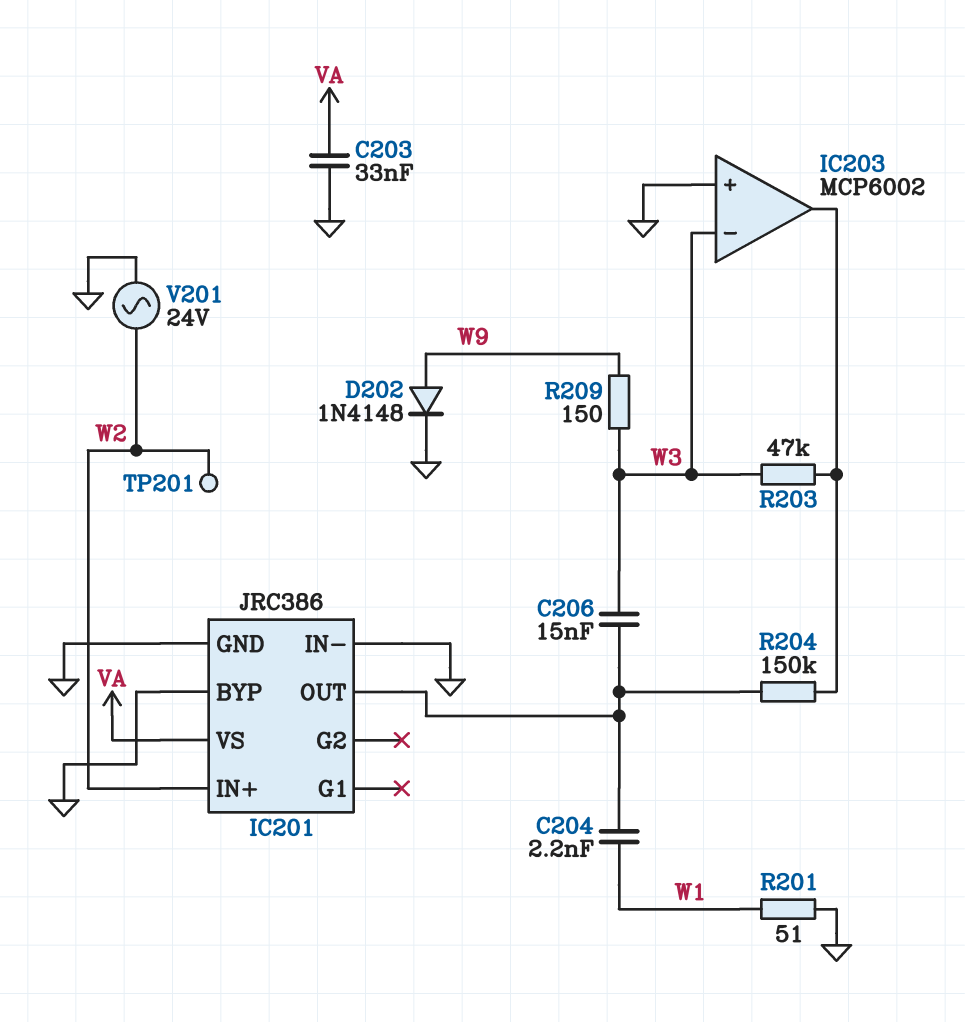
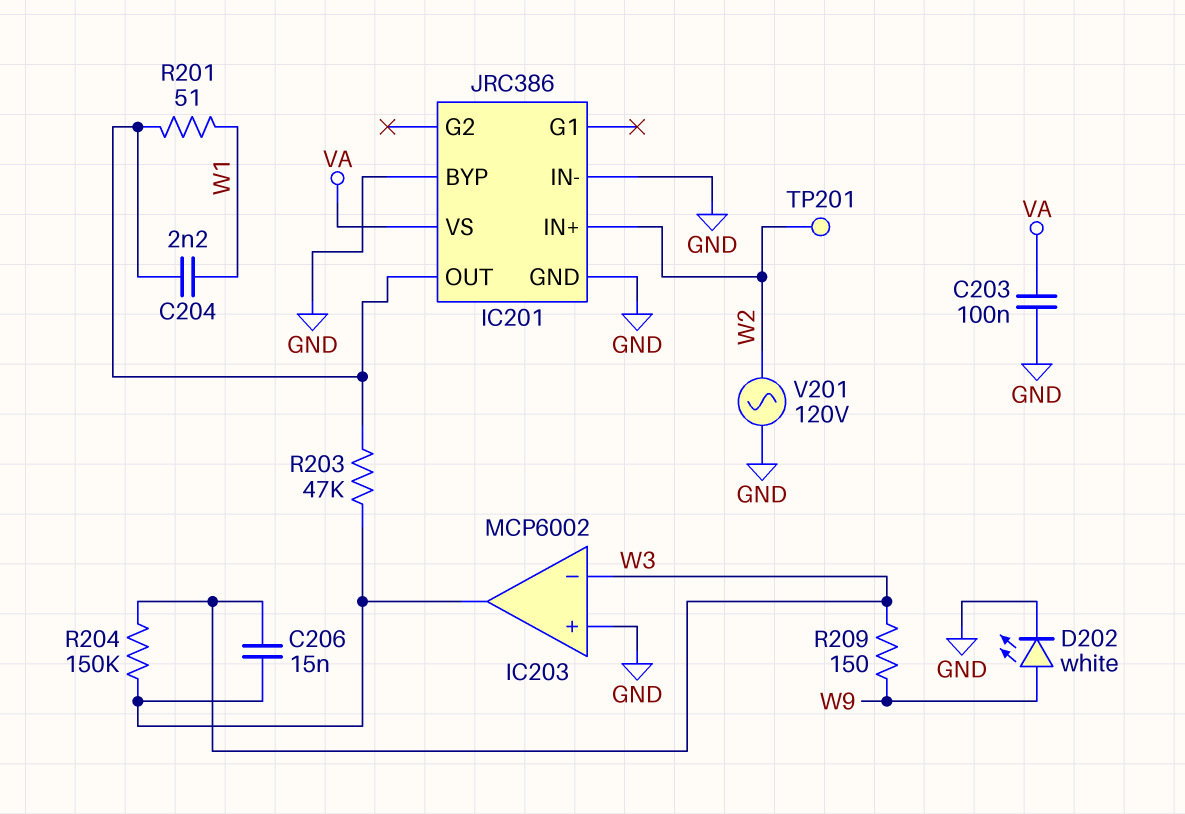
C203: 33nF (GND, VA) -> 100nF (GND, VA)
C206: 15nF (IC201/OUT, W3) -> 15nF (IC203/out, W3)
D202: diode 1N4148 (A W9, K GND) -> LED white (A W9, K GND)
R201: 51 (GND, W1) -> 51 (IC201/OUT, W1)
R203: 47k (IC203/out, W3) -> 47k (IC201/OUT, IC203/out)
R204: 150k (IC201/OUT, IC203/out) -> 150k (IC203/out, W3)
V201: AC 24V (GND, W2) -> AC 120V (GND, W2)

